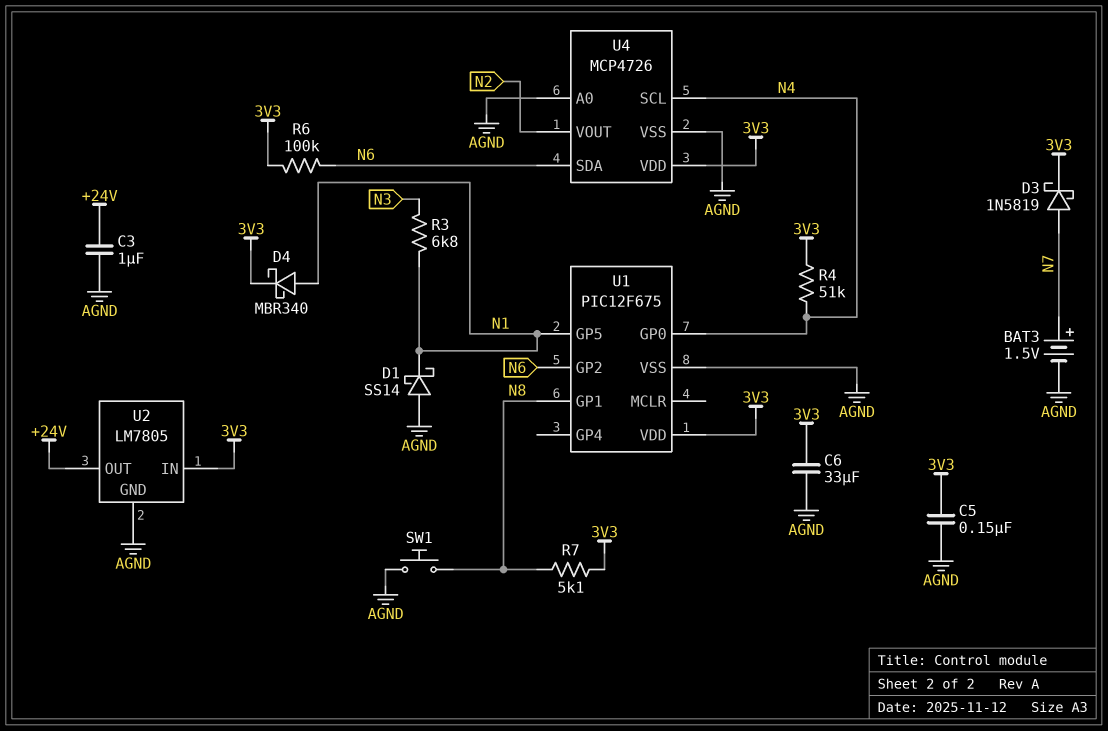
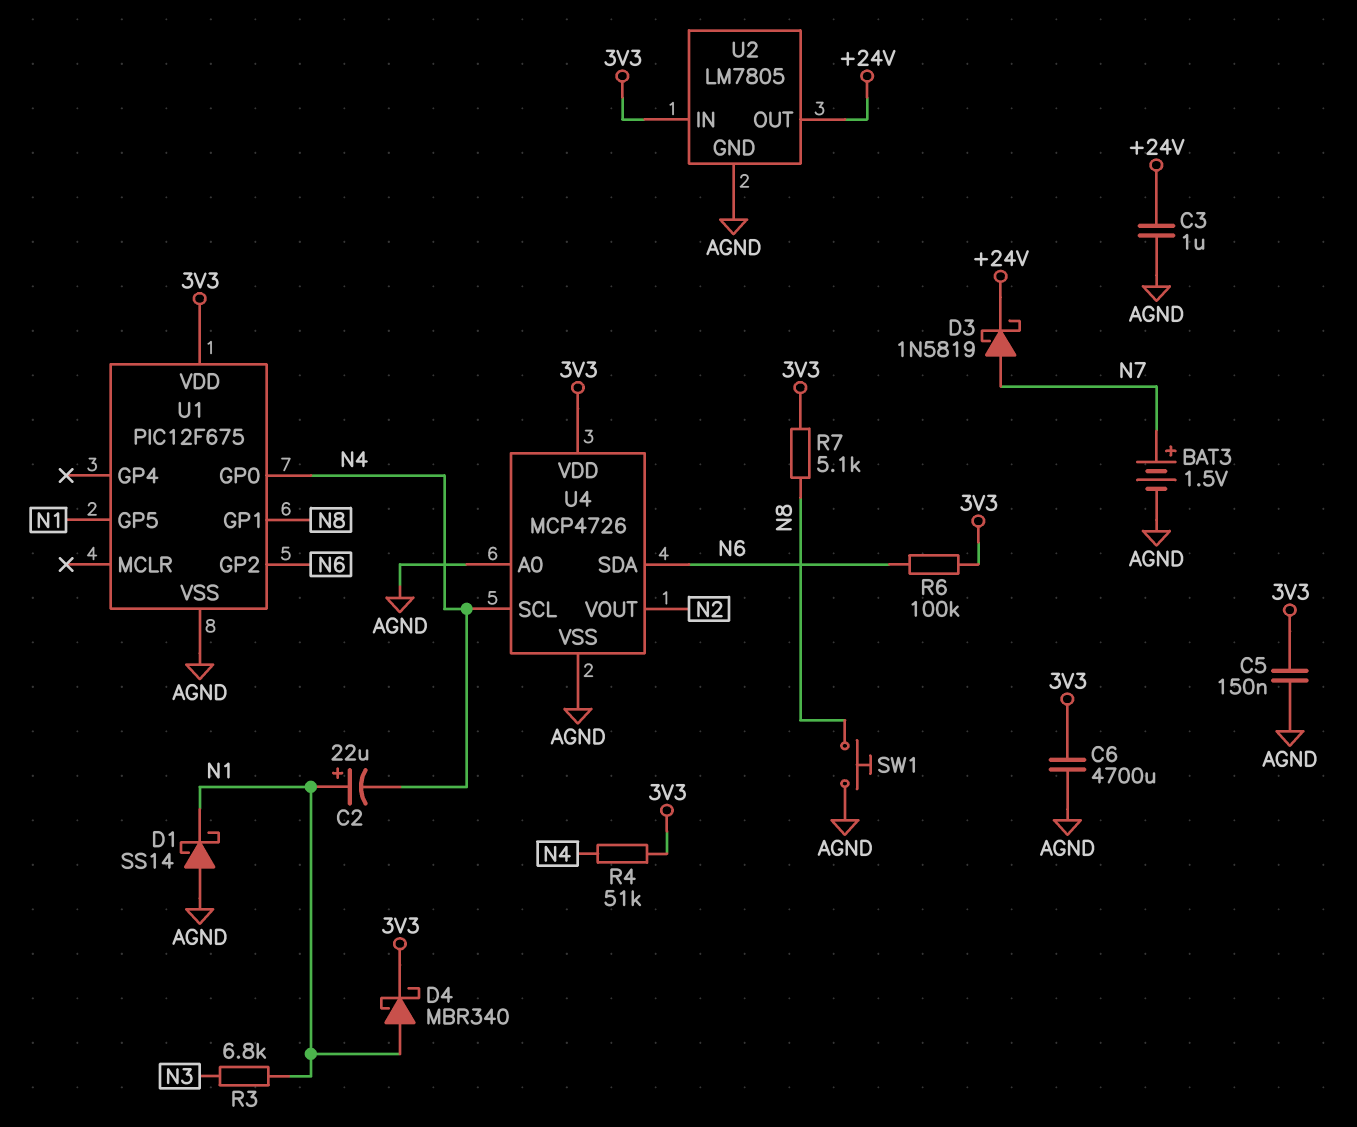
C2: none -> 22uF (plus N1, minus N4)
C6: 33uF (3V3, AGND) -> 4700uF (3V3, AGND)
D3: schottky 1N5819 (A N7, K 3V3) -> schottky 1N5819 (A N7, K +24V)

